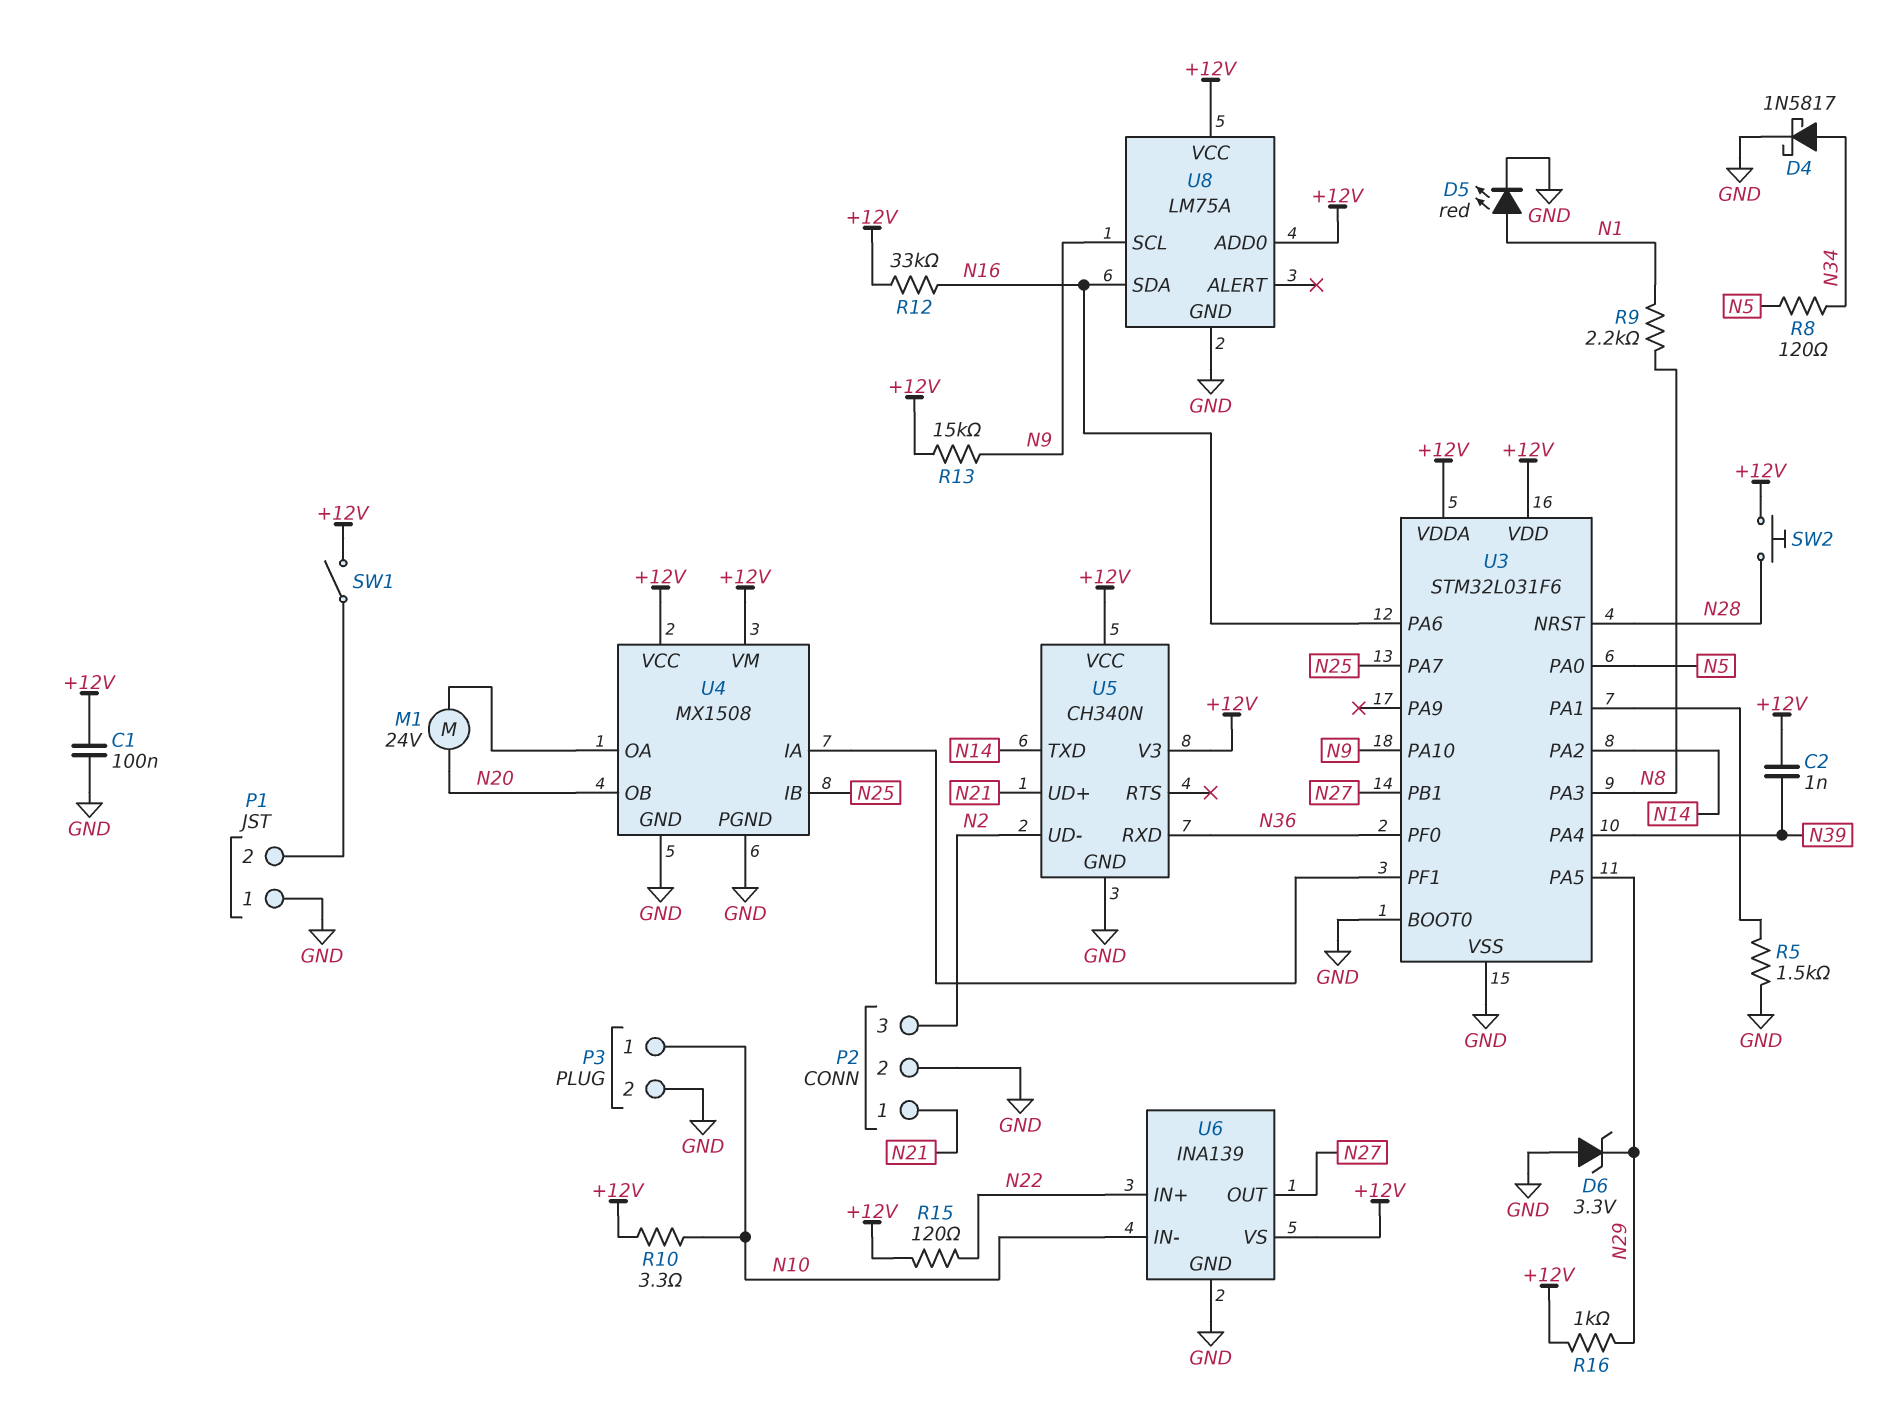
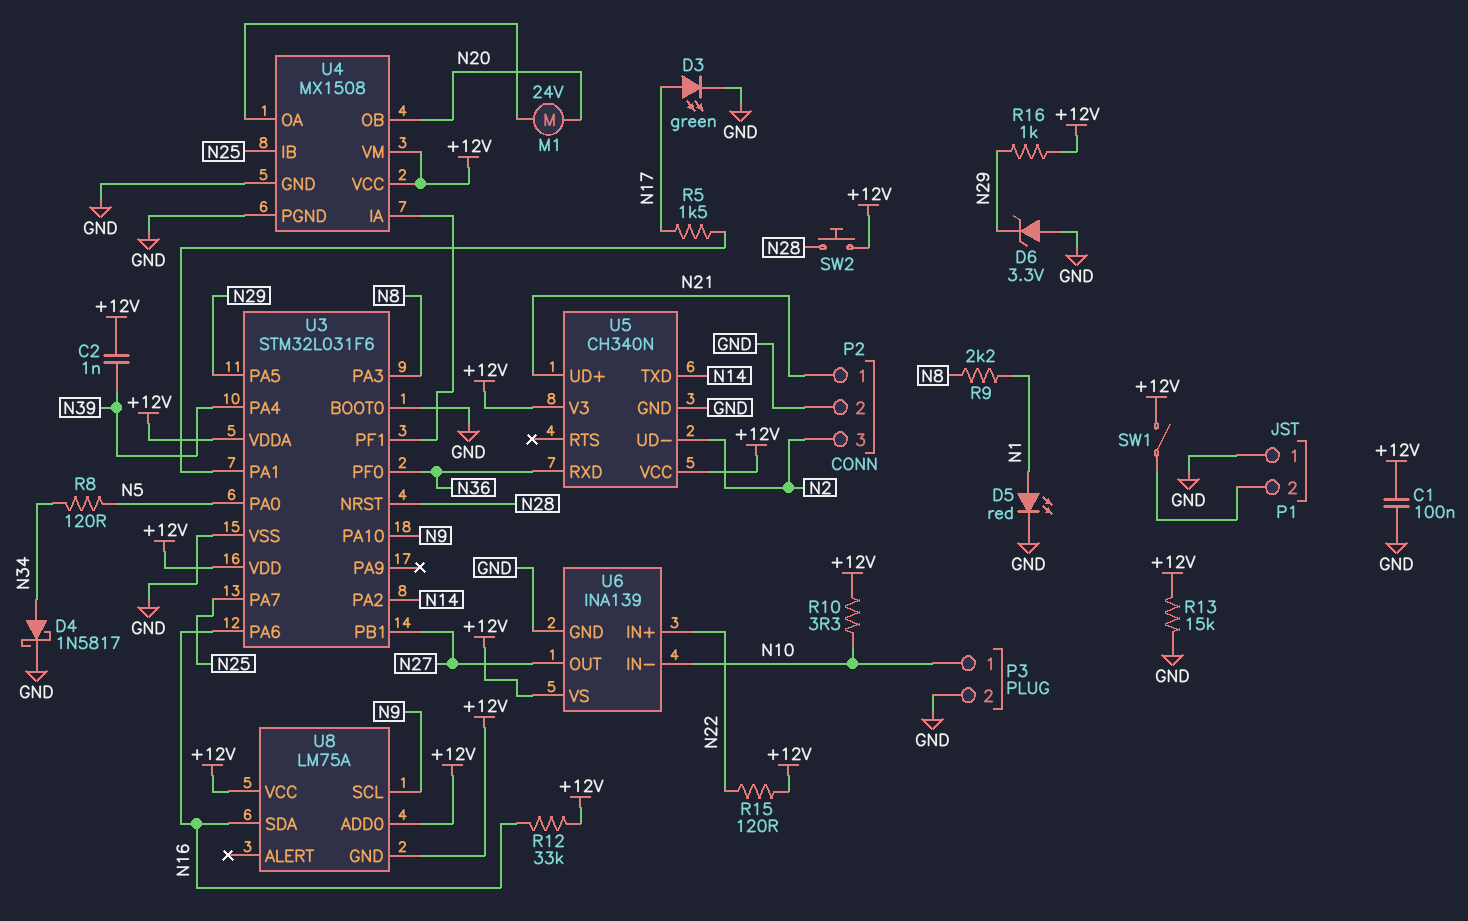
D3: none -> LED green (A N17, K GND)
R5: 1.5k (GND, U3/PA1) -> 1.5k (N17, U3/PA1)
R13: 15k (+12V, N9) -> 15k (+12V, GND)
U8 pin GND: GND -> +12V

